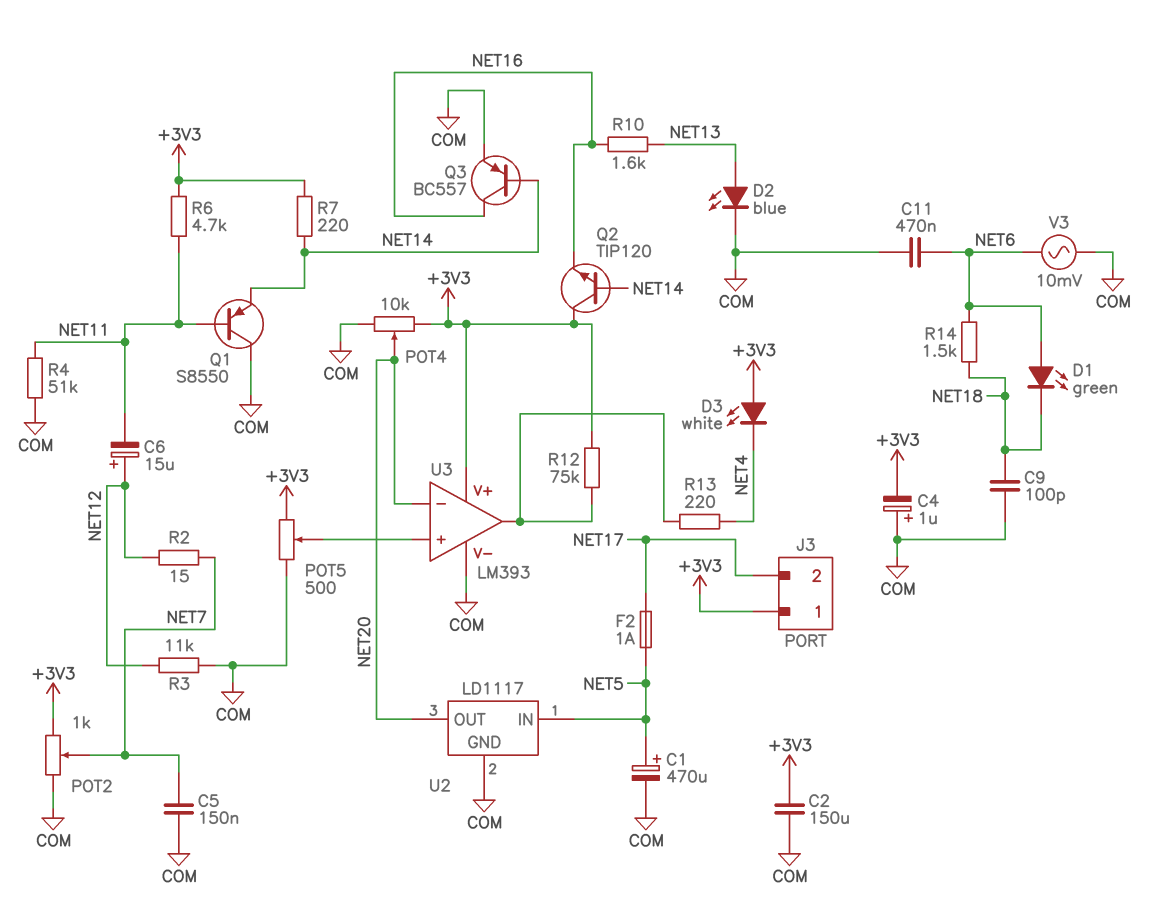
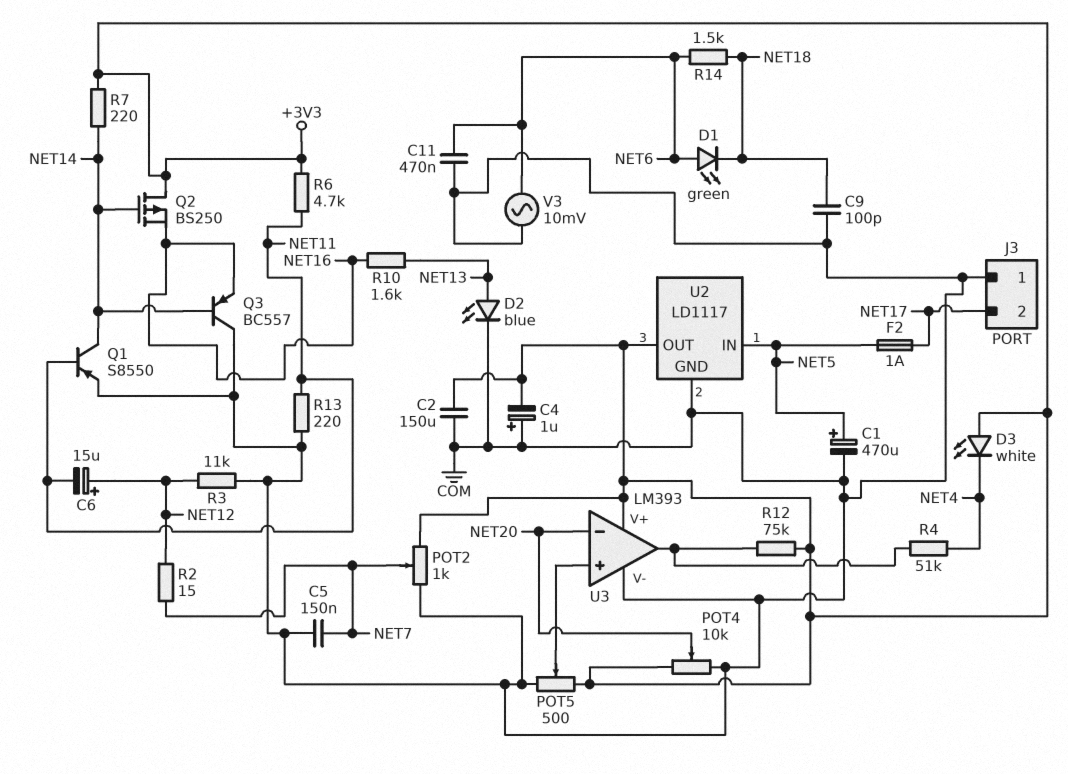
J3 pin 1: +3V3 -> COM
Q1: PNP S8550 (B NET11, C COM, E NET14) -> PNP S8550 (B NET11, C NET14, E COM)
Q2: NPN TIP120 (B NET14, C +3V3, E NET16) -> PMOS BS250 (G NET14, D +3V3, S NET16)
Q3: PNP BC557 (B NET14, C NET16, E COM) -> PNP BC557 (B NET14, C COM, E NET16)
R4: 51k (COM, NET11) -> 51k (NET4, U3/out)
R13: 220 (NET4, U3/out) -> 220 (COM, NET11)
U2 pin OUT: NET20 -> +3V3

